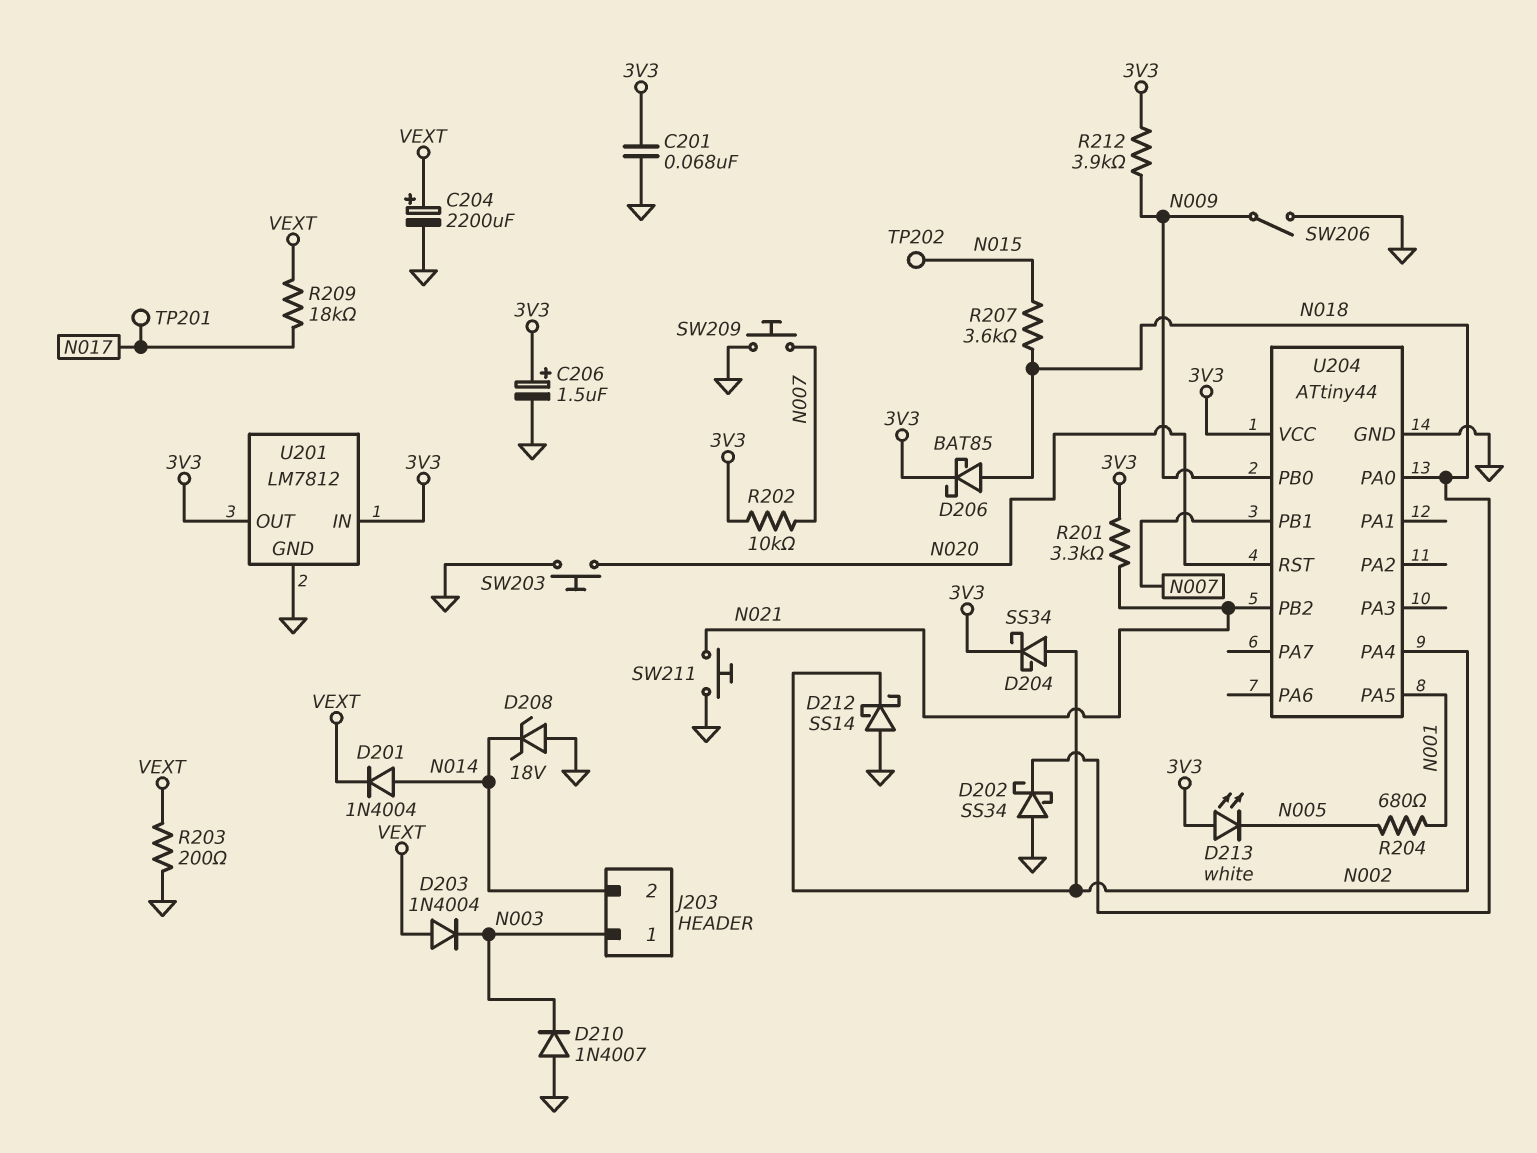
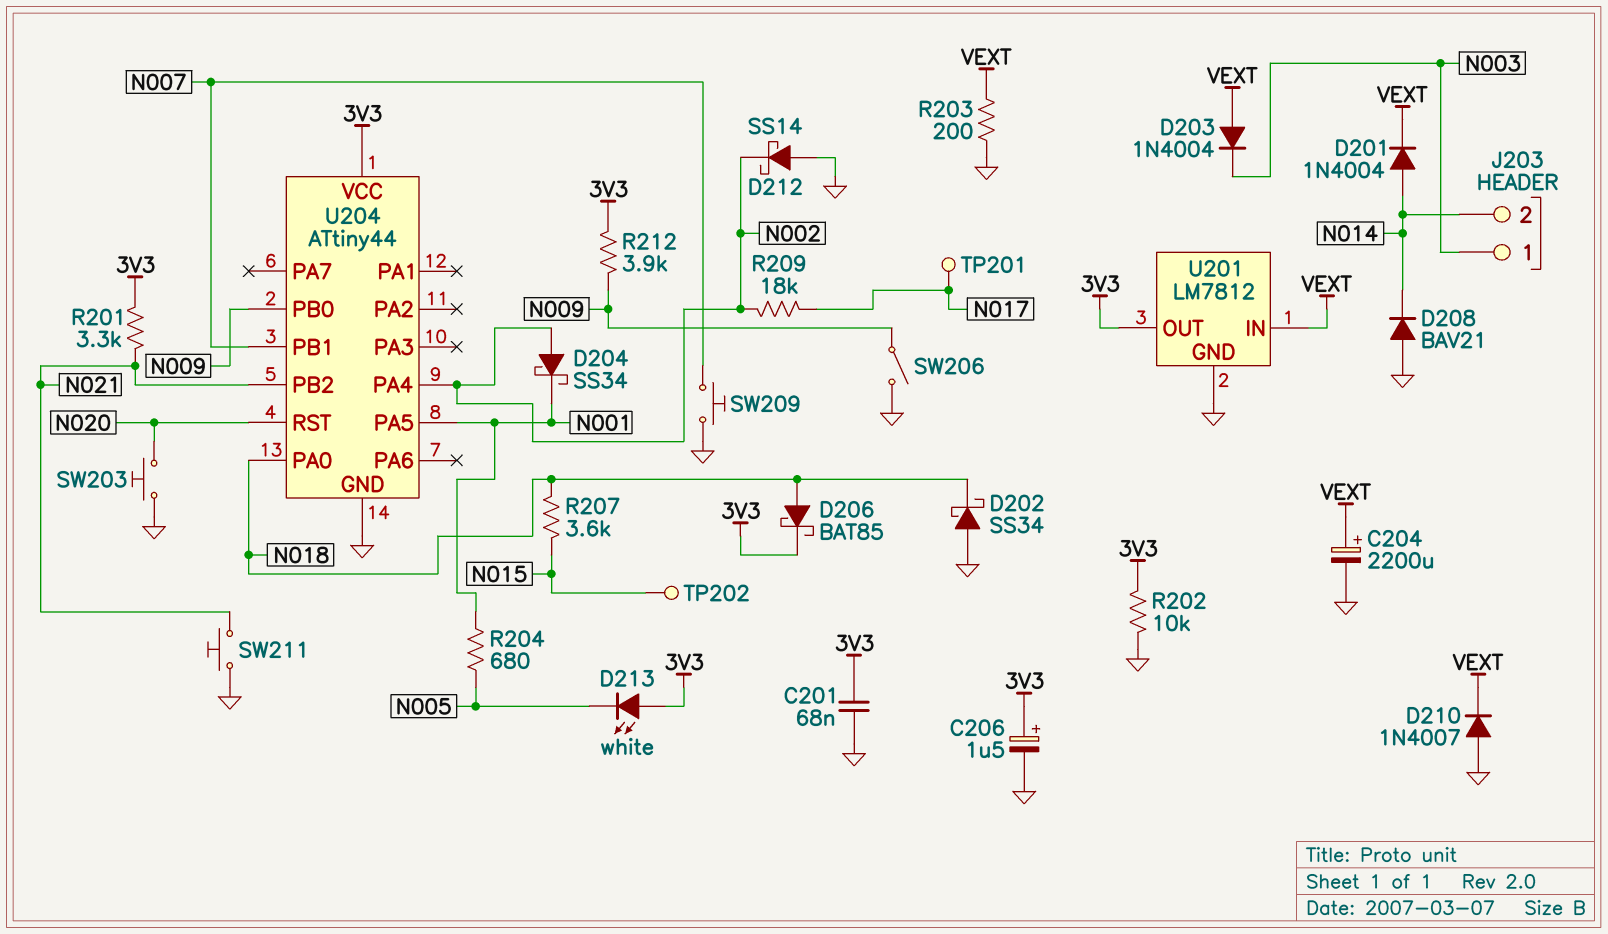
D204: schottky SS34 (A N002, K 3V3) -> schottky SS34 (A N002, K N001)
D208: zener 18V (A GND, K N014) -> diode BAV21 (A GND, K N014)
D210: diode 1N4007 (A GND, K N003) -> diode 1N4007 (A GND, K VEXT)
R202: 10k (3V3, N007) -> 10k (3V3, GND)
R209: 18k (N017, VEXT) -> 18k (N002, N017)
U201 pin IN: 3V3 -> VEXT

